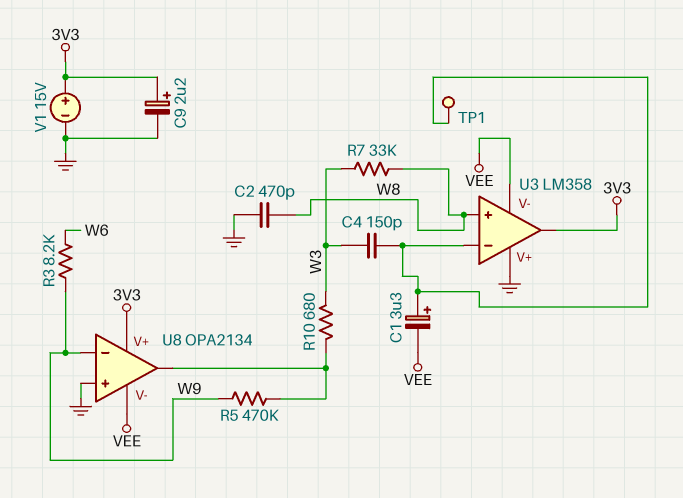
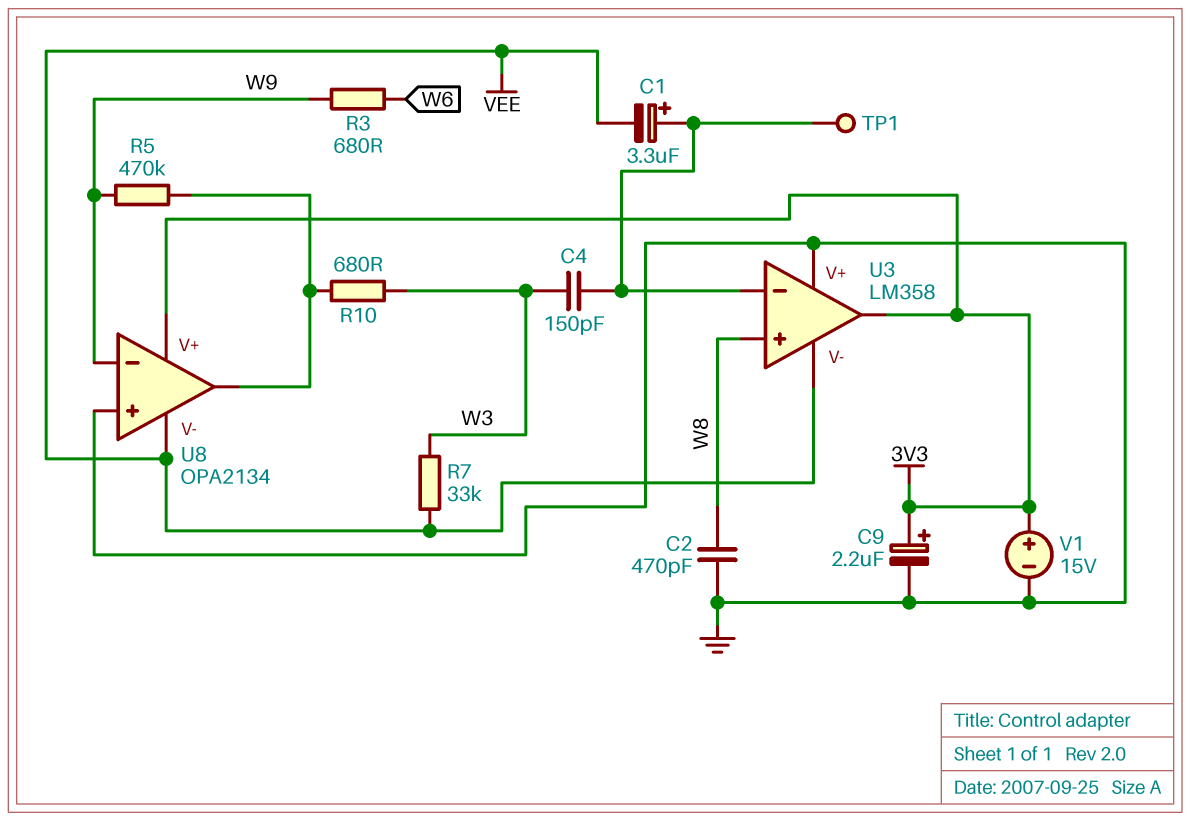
R3: 8.2k (W6, W9) -> 680 (W6, W9)
R7: 33k (W3, W8) -> 33k (VEE, W3)

